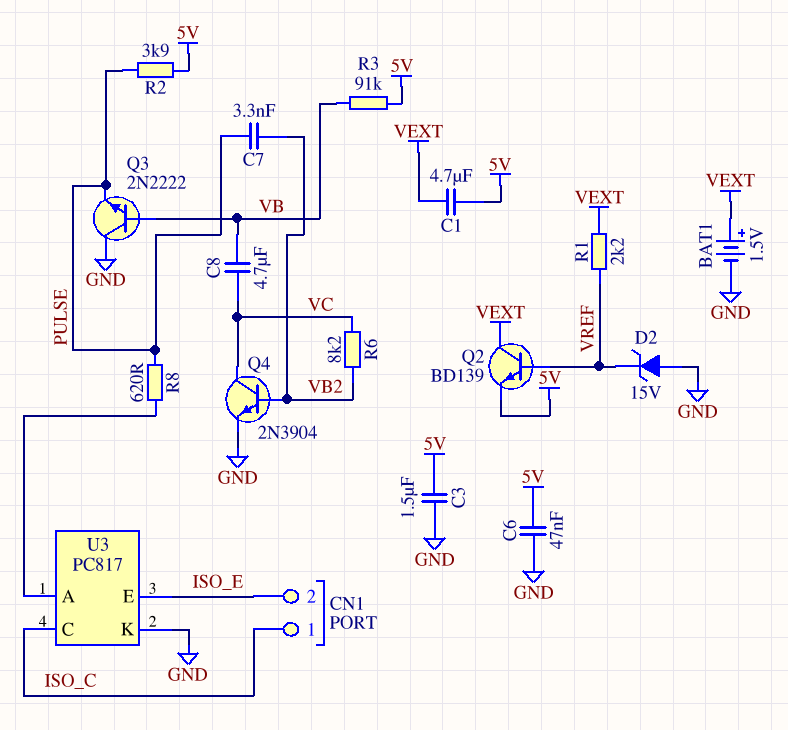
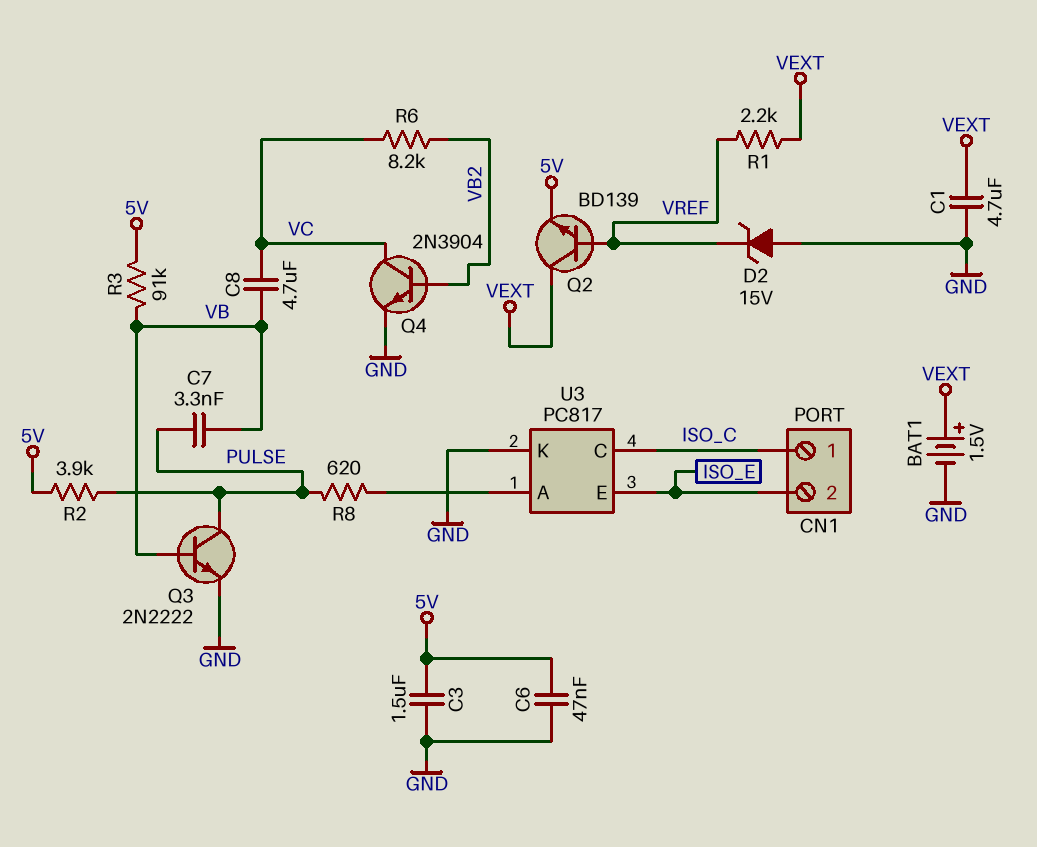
C1: 4.7uF (5V, VEXT) -> 4.7uF (GND, VEXT)
C7: 3.3nF (PULSE, VB2) -> 3.3nF (PULSE, VB)
Q3: NPN 2N2222 (B VB, C GND, E PULSE) -> NPN 2N2222 (B VB, C PULSE, E GND)

